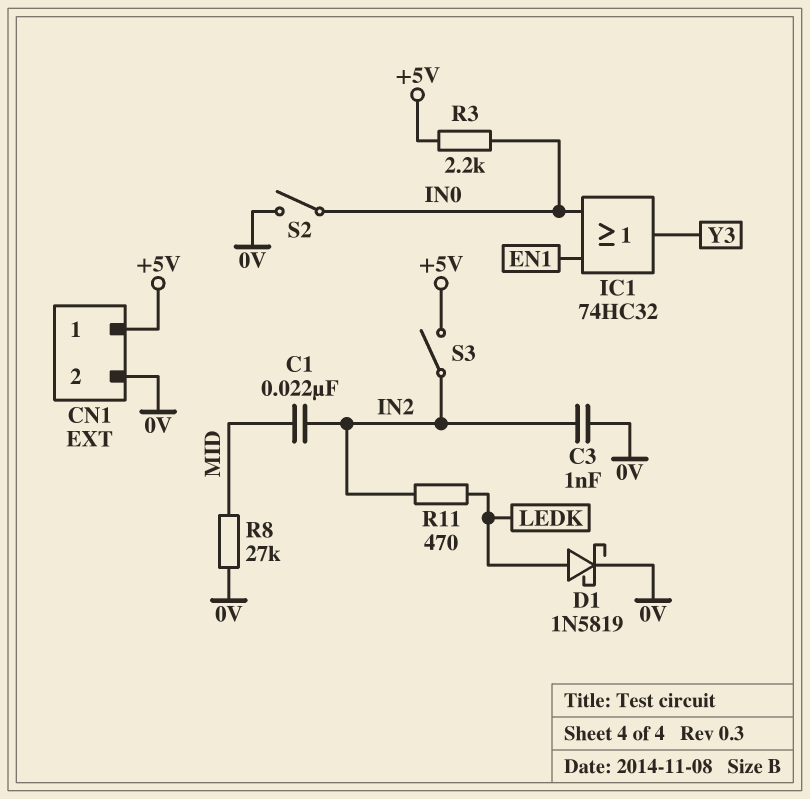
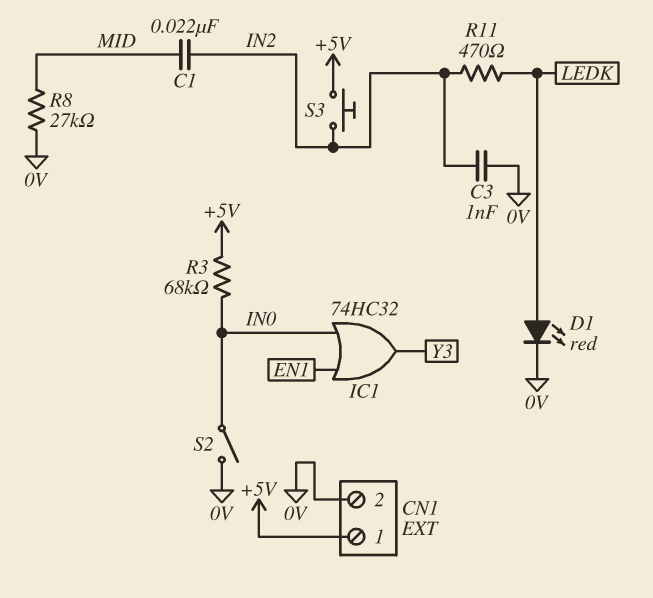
D1: schottky 1N5819 (A LEDK, K 0V) -> LED red (A LEDK, K 0V)
R3: 2.2k (+5V, IN0) -> 68k (+5V, IN0)
S3: switch (+5V, IN2) -> button (+5V, IN2)

